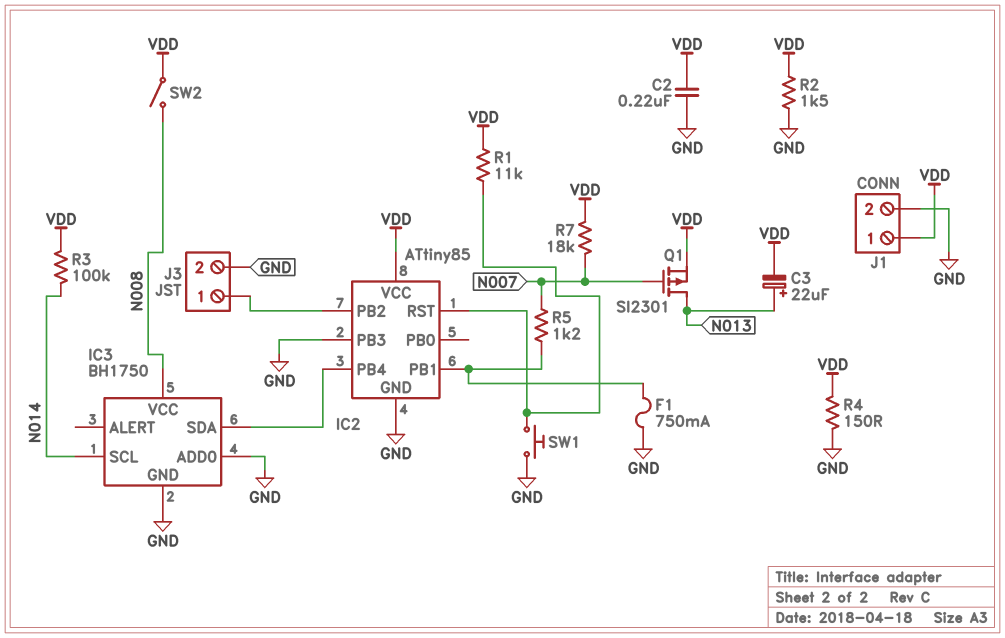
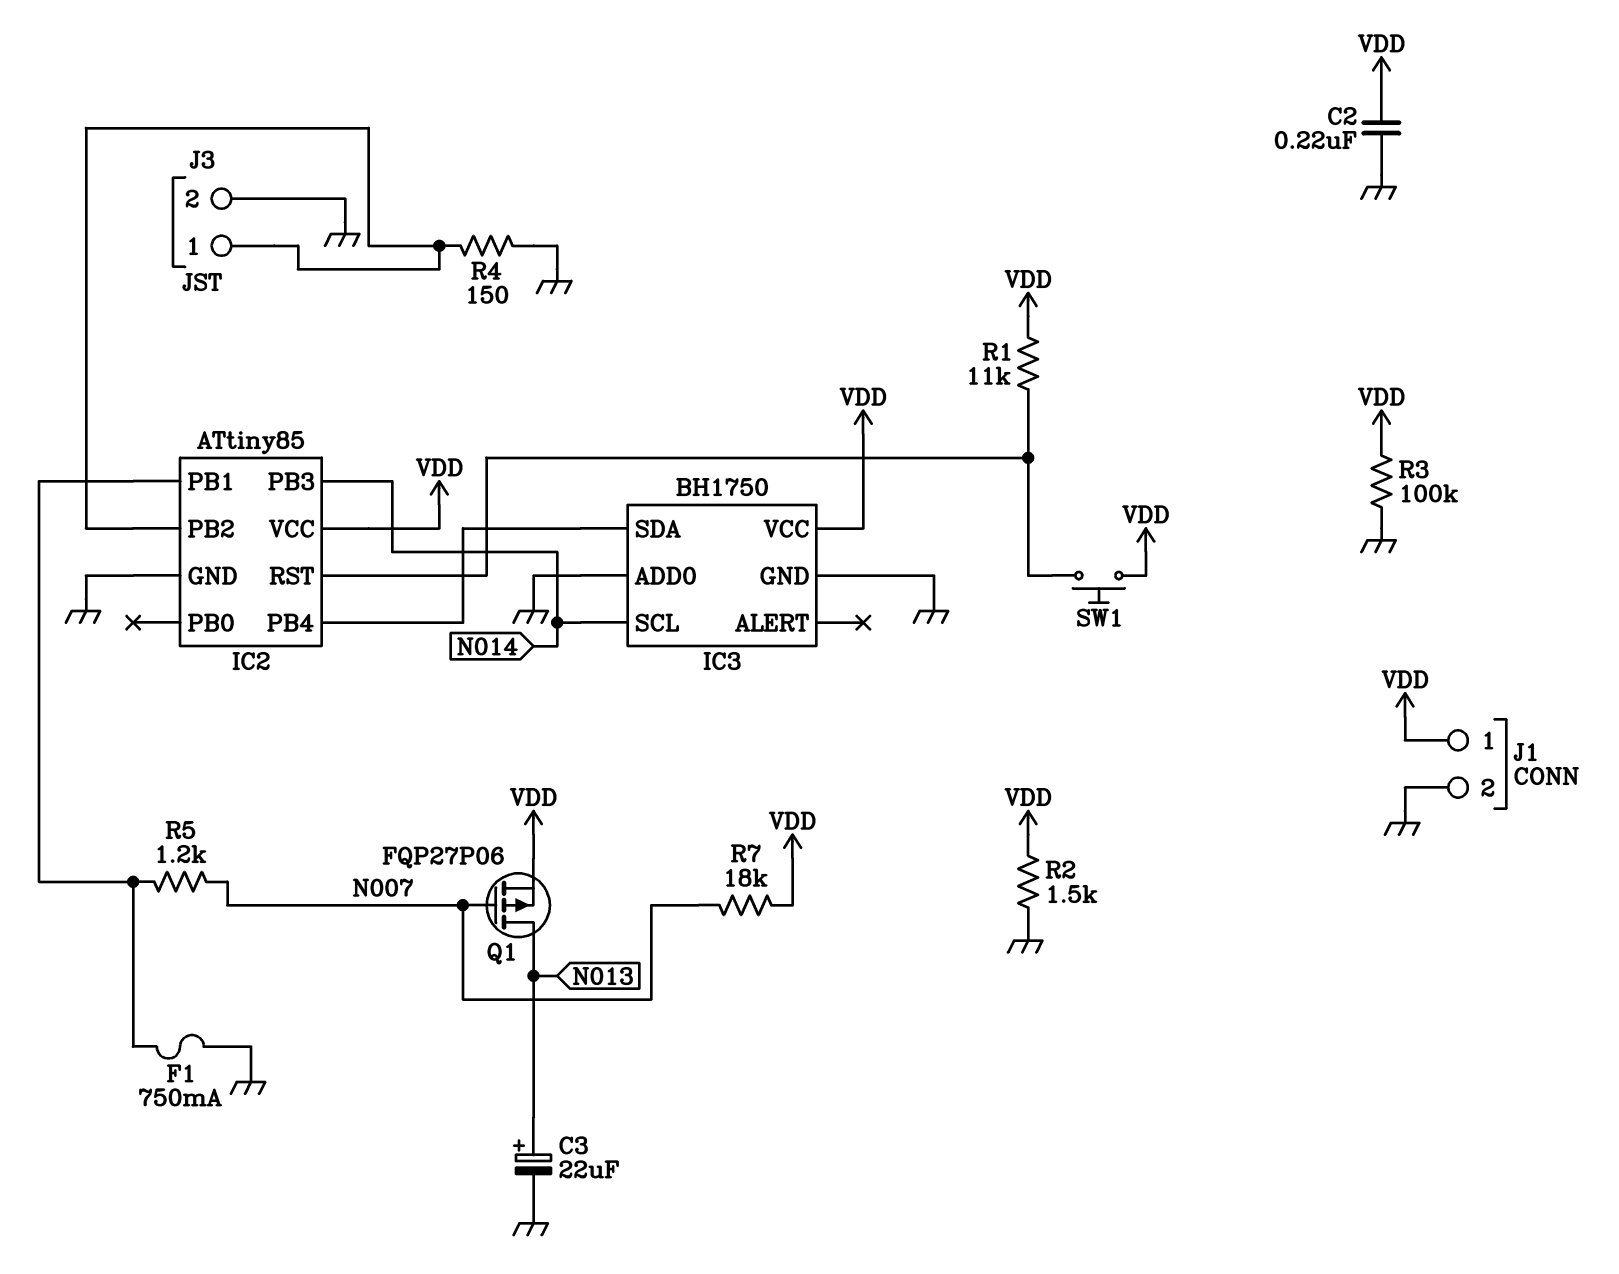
C3: 22uF (plus N013, minus VDD) -> 22uF (plus N013, minus GND)
IC2 pin PB3: GND -> N014
IC3 pin VCC: N008 -> VDD
Q1: PMOS SI2301 (G N007, D N013, S VDD) -> PMOS FQP27P06 (G N007, D N013, S VDD)
R3: 100k (N014, VDD) -> 100k (GND, VDD)
R4: 150 (GND, VDD) -> 150 (GND, IC2/PB2)
SW1: button (GND, IC2/RST) -> button (IC2/RST, VDD)
SW2: switch (N008, VDD) -> none

